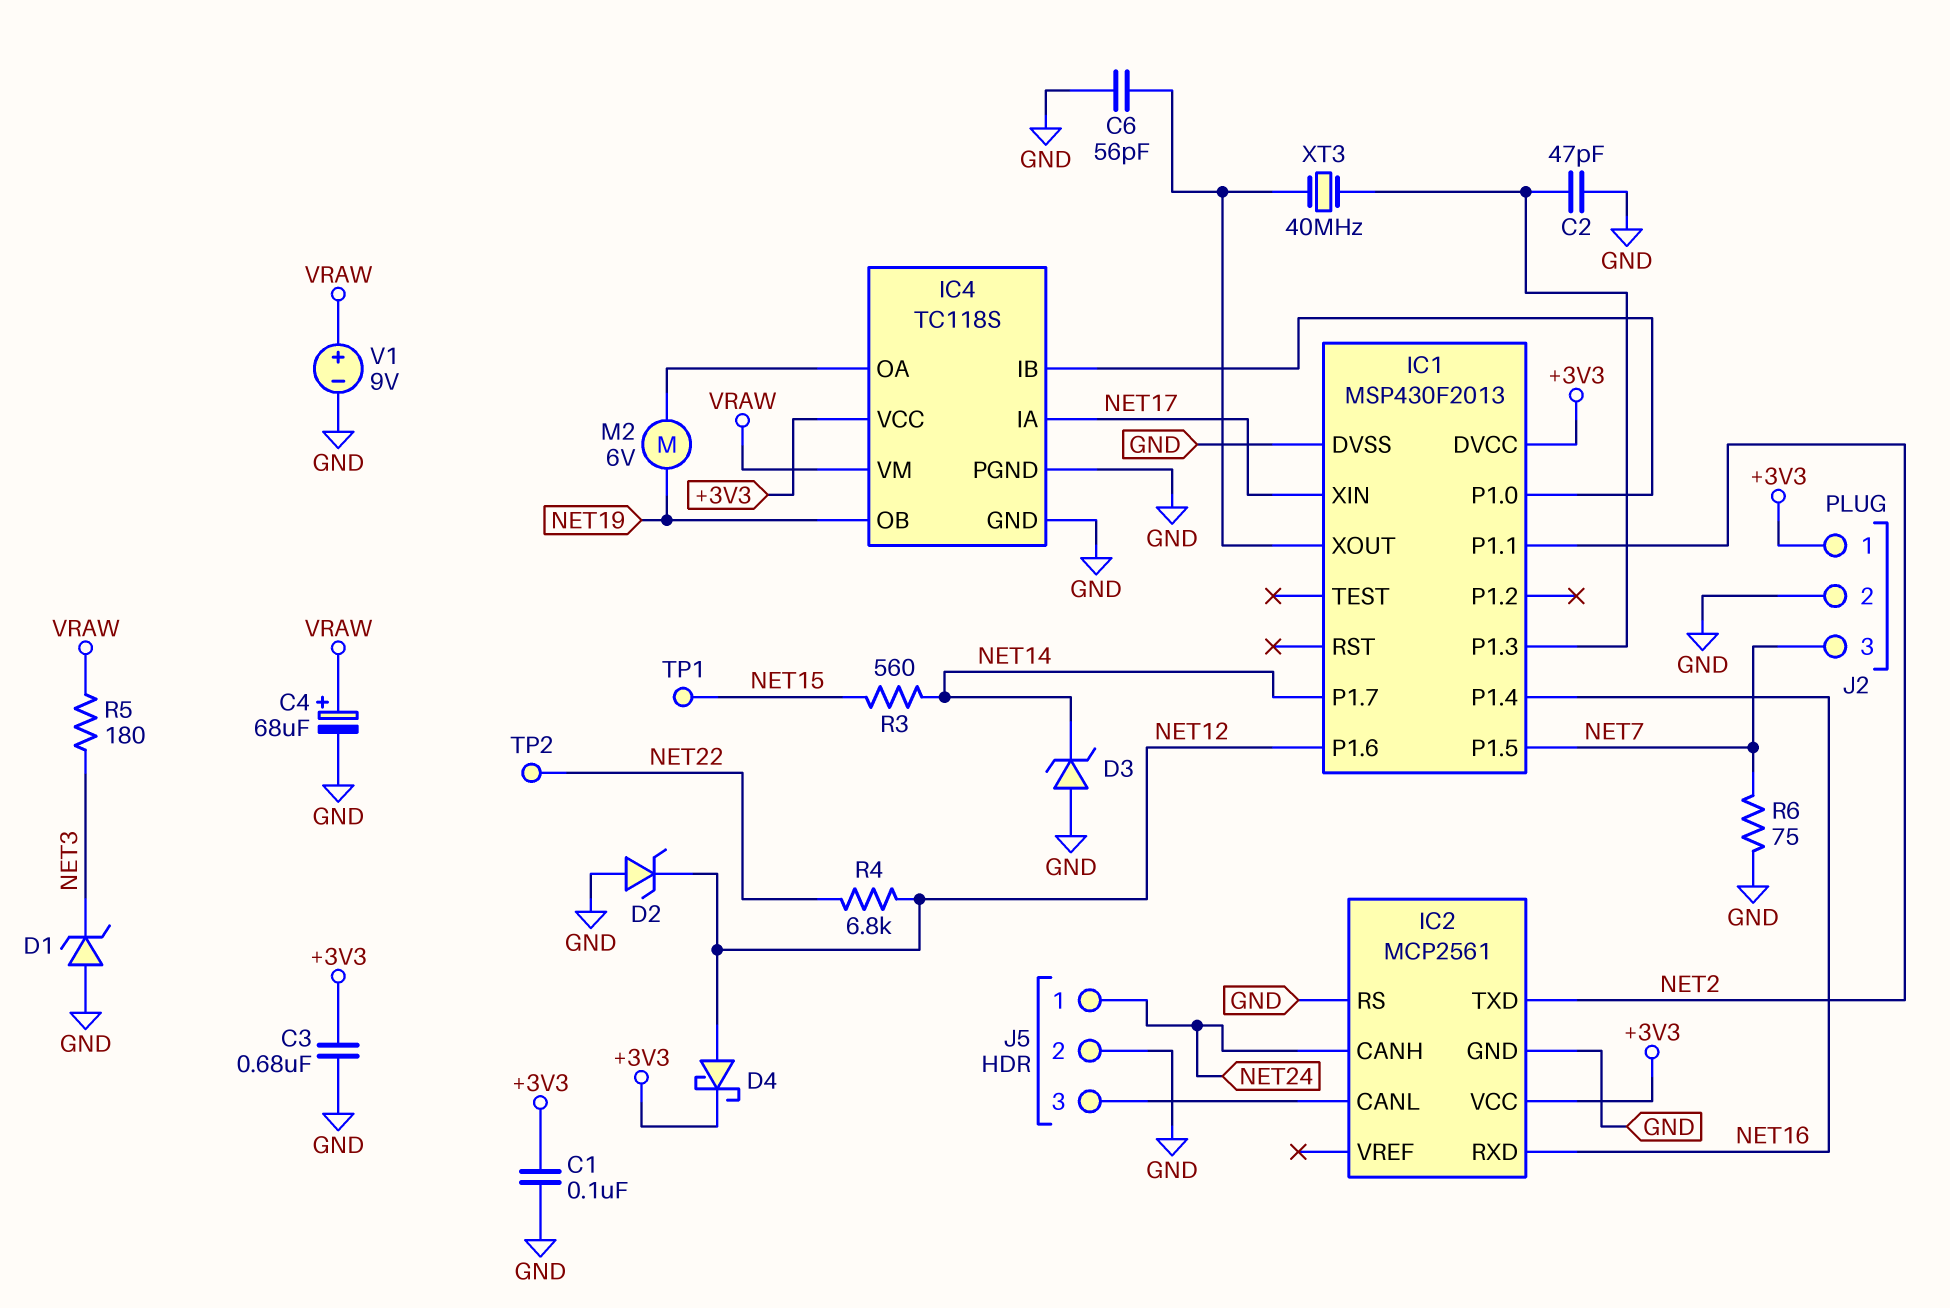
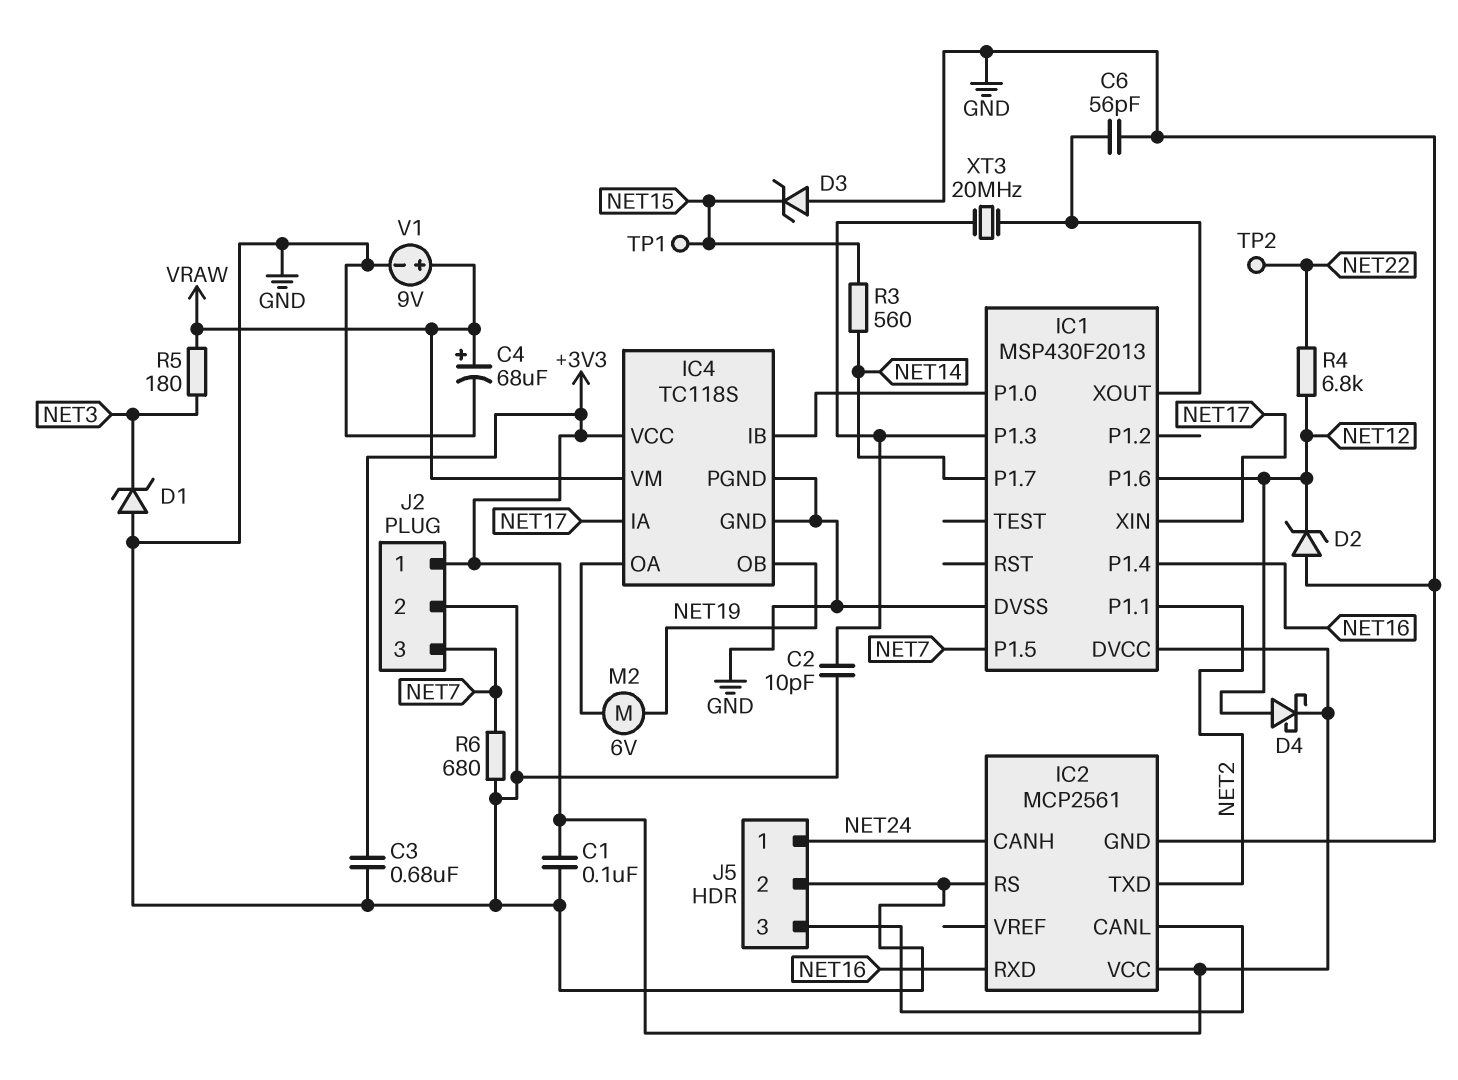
C2: 47pF (GND, IC1/P1.3) -> 10pF (GND, IC1/P1.3)
D3: zener (A GND, K NET14) -> zener (A GND, K NET15)
R6: 75 (GND, NET7) -> 680 (GND, NET7)
XT3: 40MHz (IC1/P1.3, IC1/XOUT) -> 20MHz (IC1/P1.3, IC1/XOUT)

